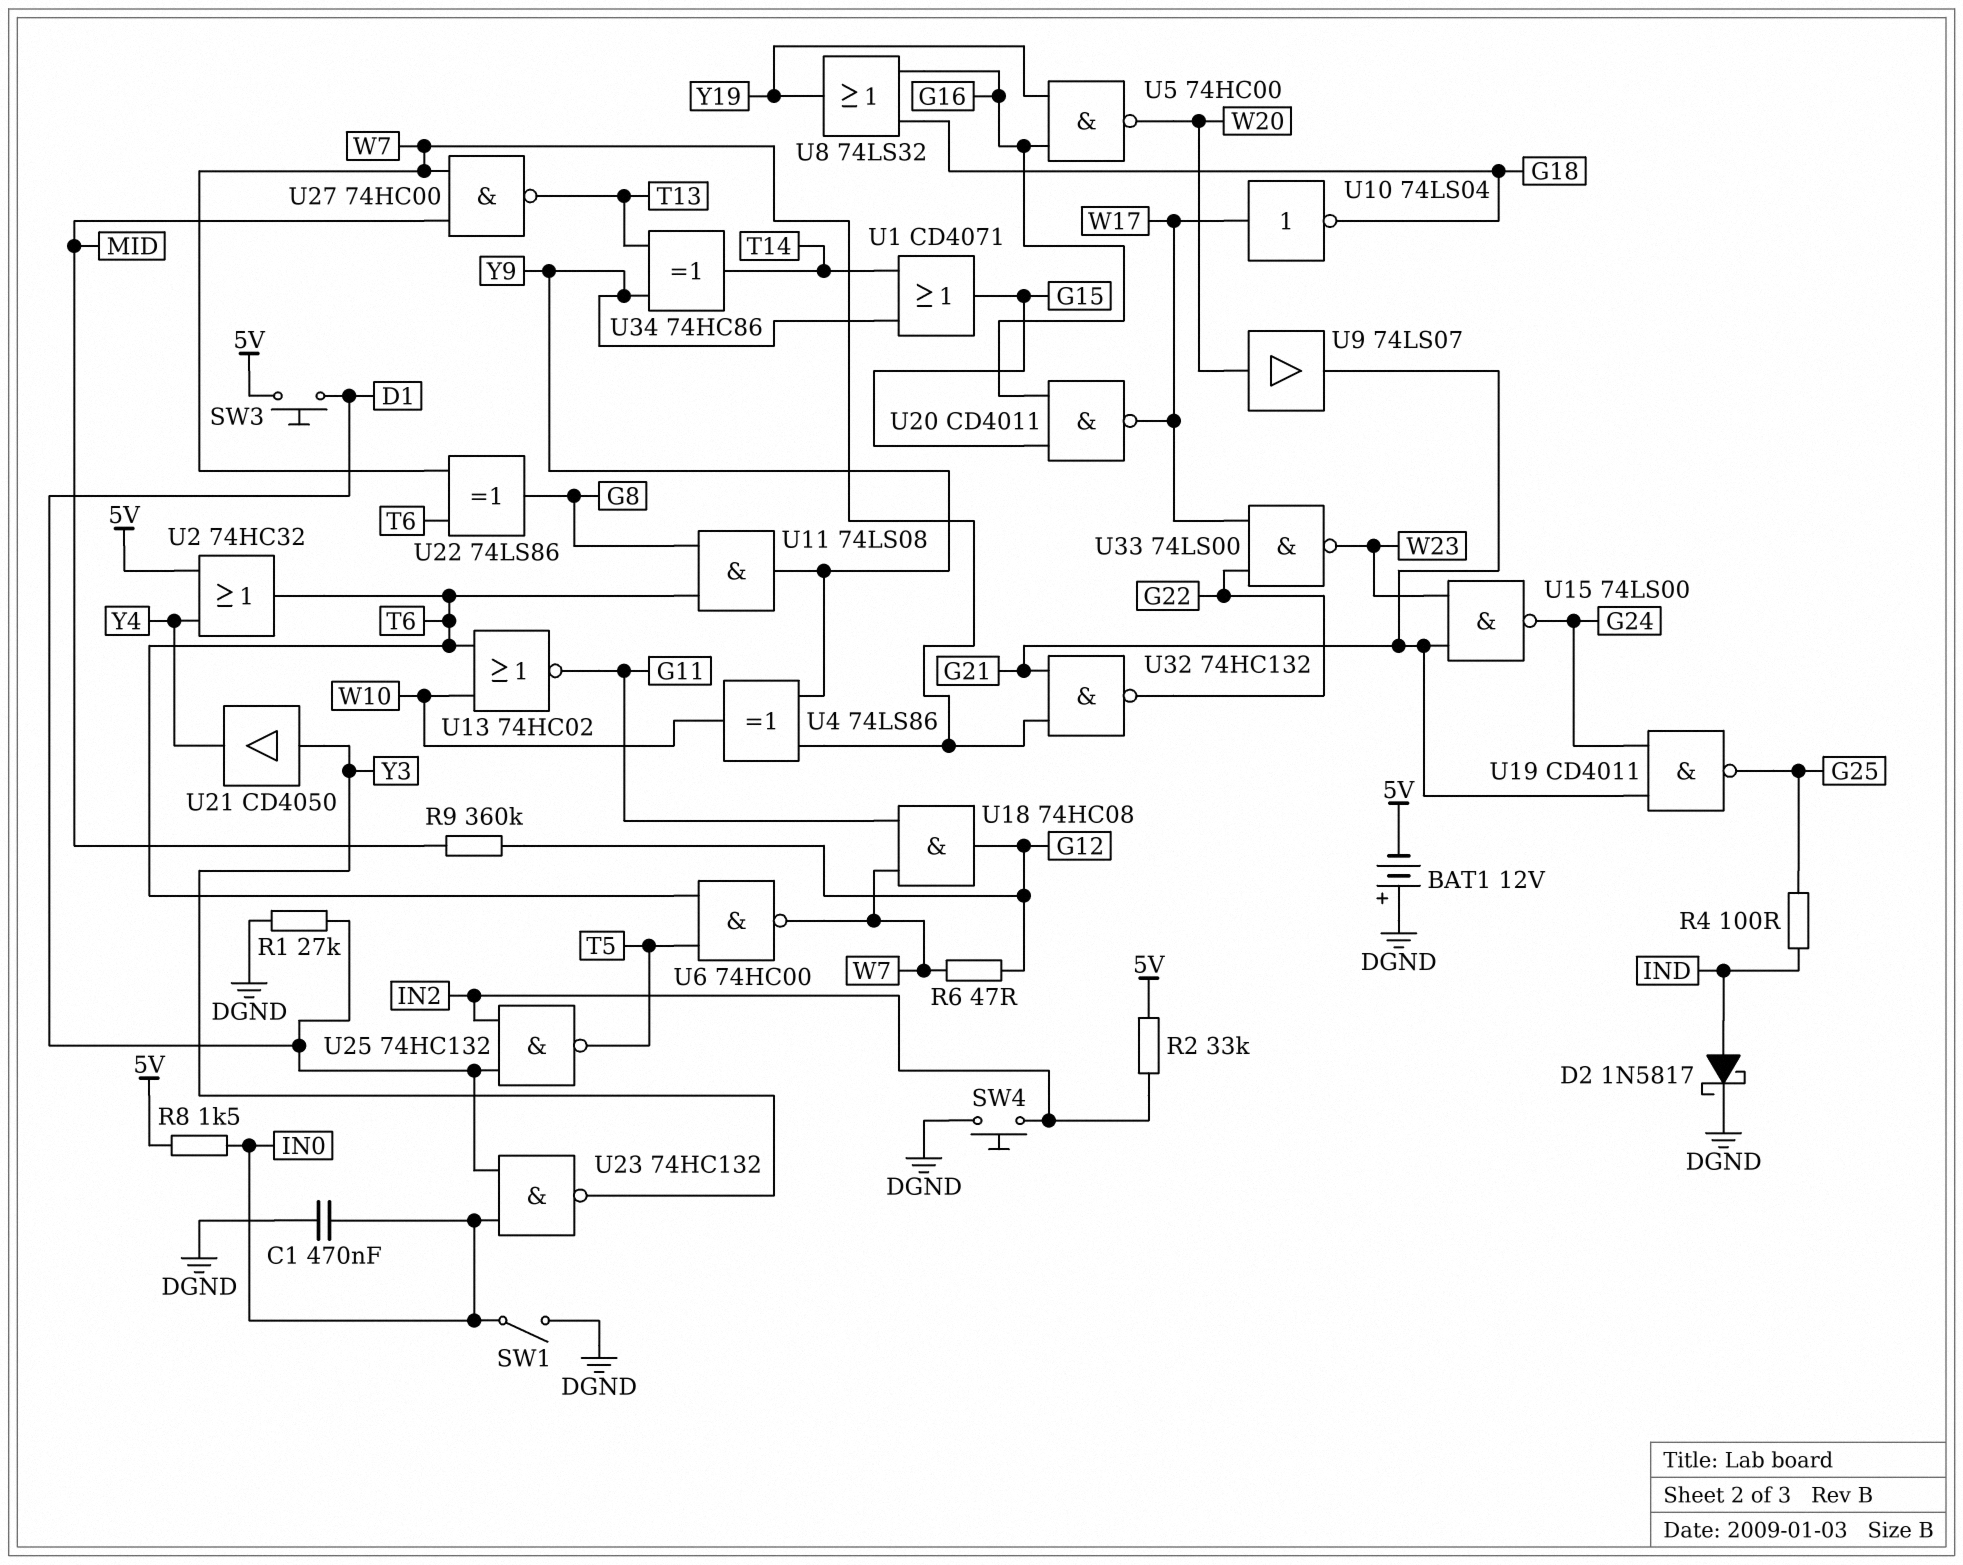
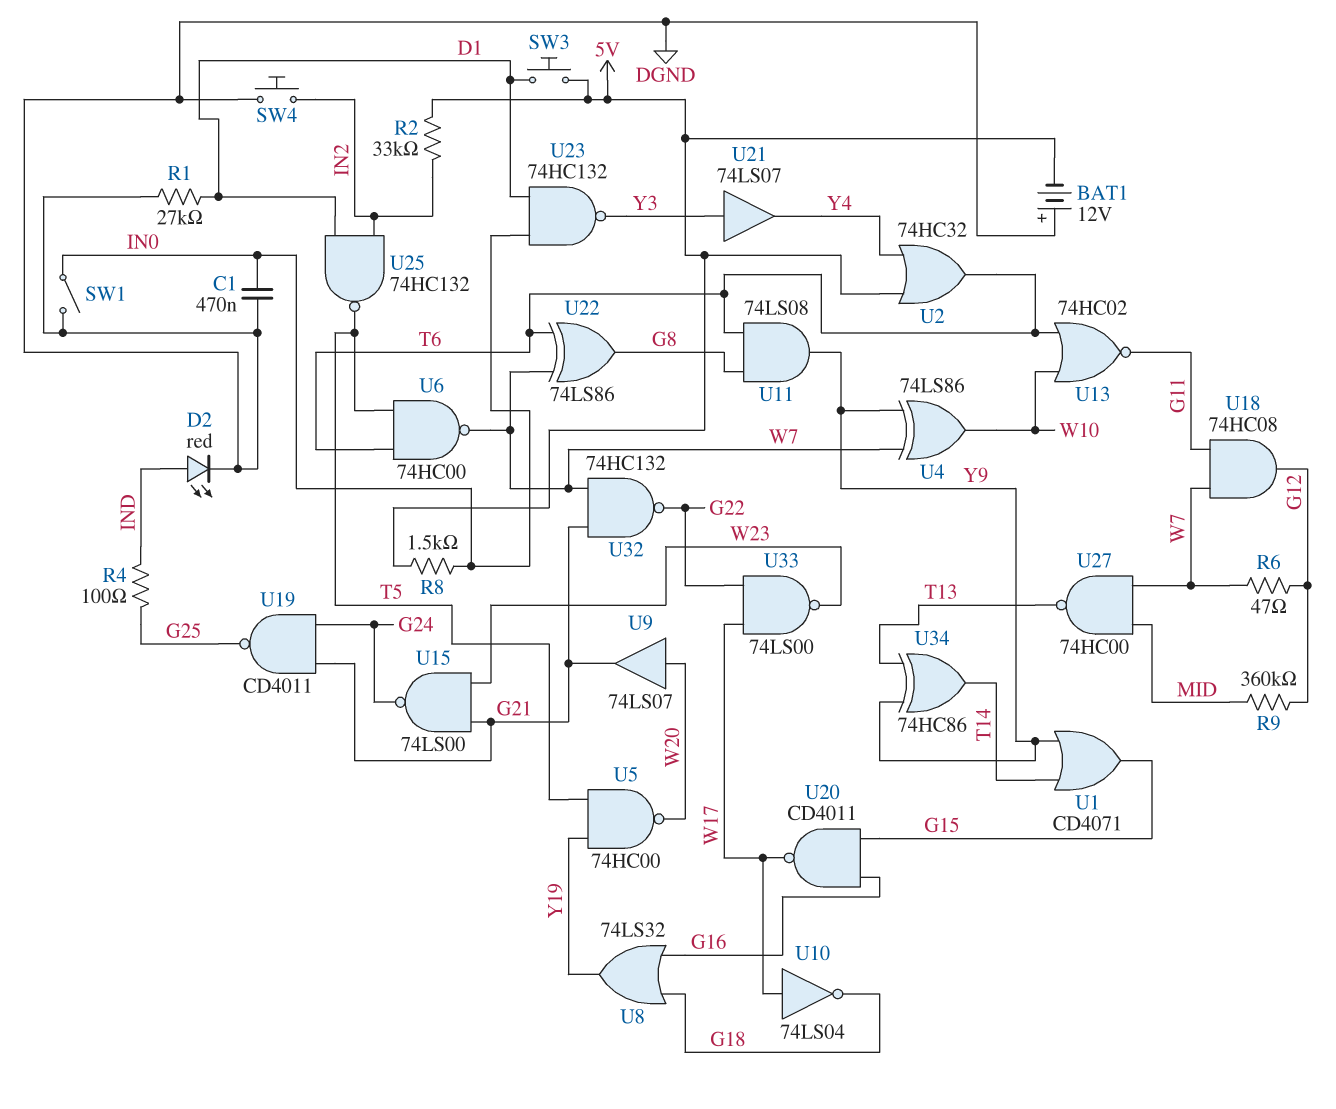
D2: schottky 1N5817 (A IND, K DGND) -> LED red (A IND, K DGND)
U5: NAND 74HC00 (in G16, in Y19, out W20) -> NAND 74HC00 (in T5, in Y19, out W20)
U21: buffer CD4050 (in Y3, out Y4) -> buffer 74LS07 (in Y3, out Y4)

